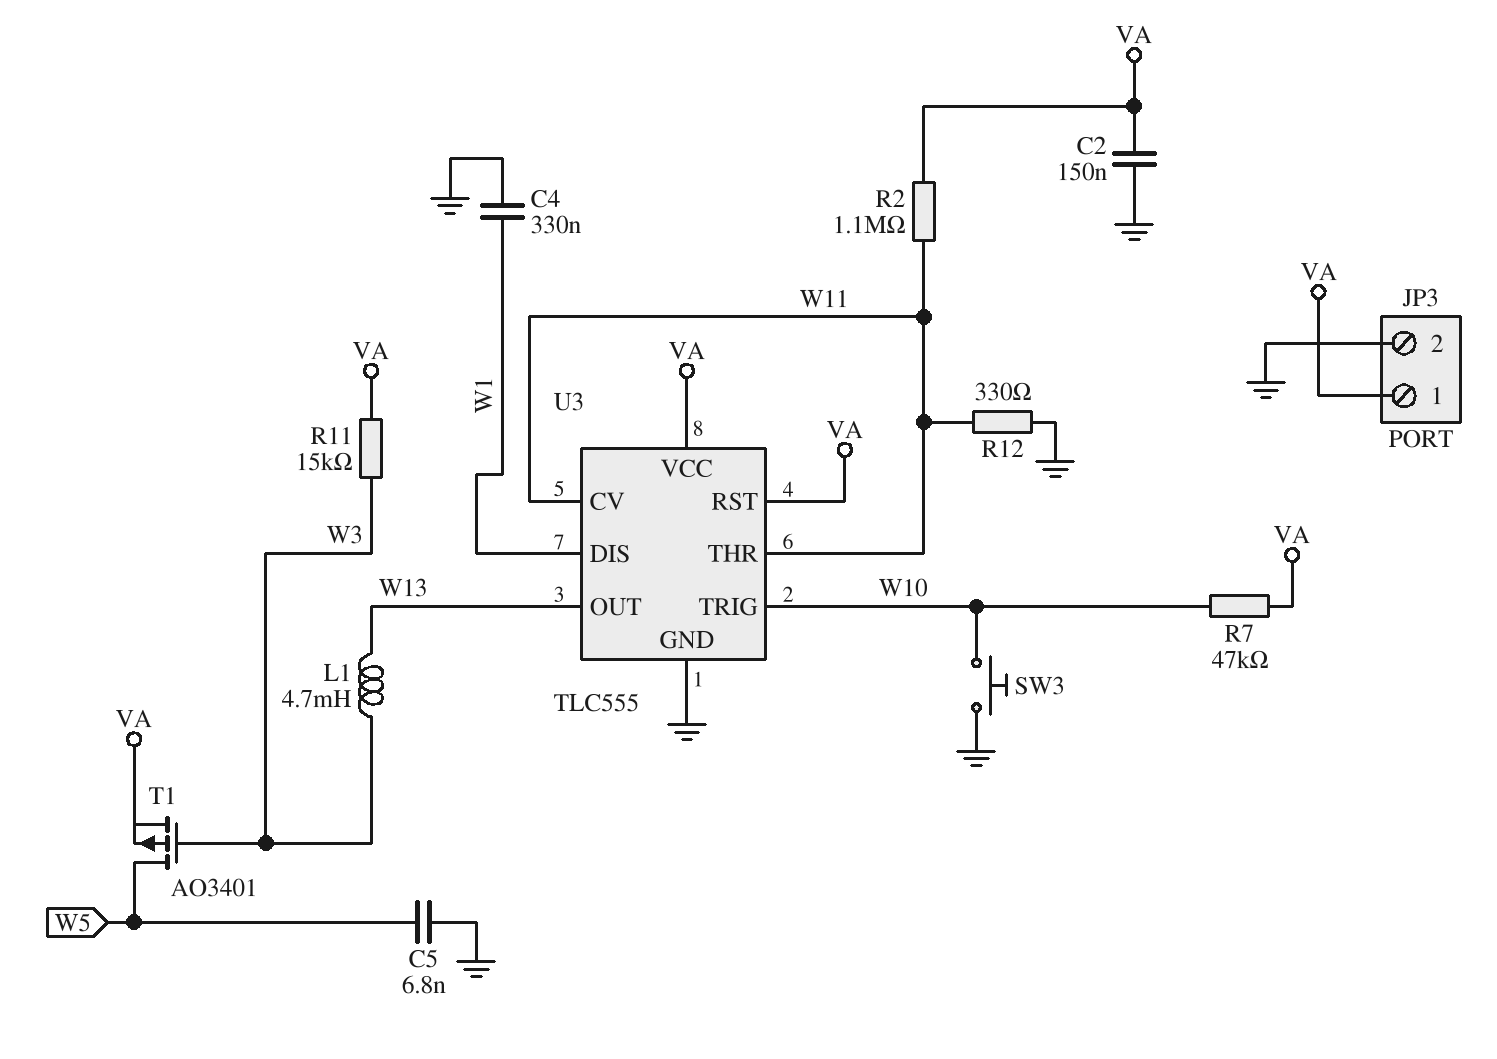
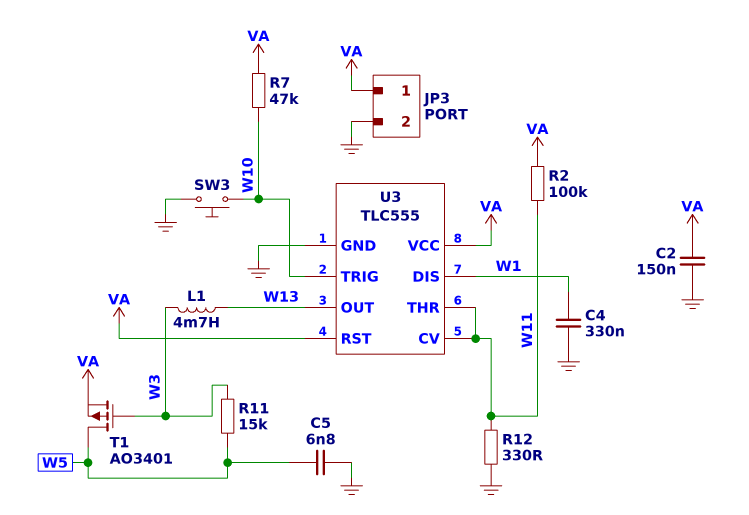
R2: 1.1M (VA, W11) -> 100k (VA, W11)
R11: 15k (VA, W3) -> 15k (W3, W5)

